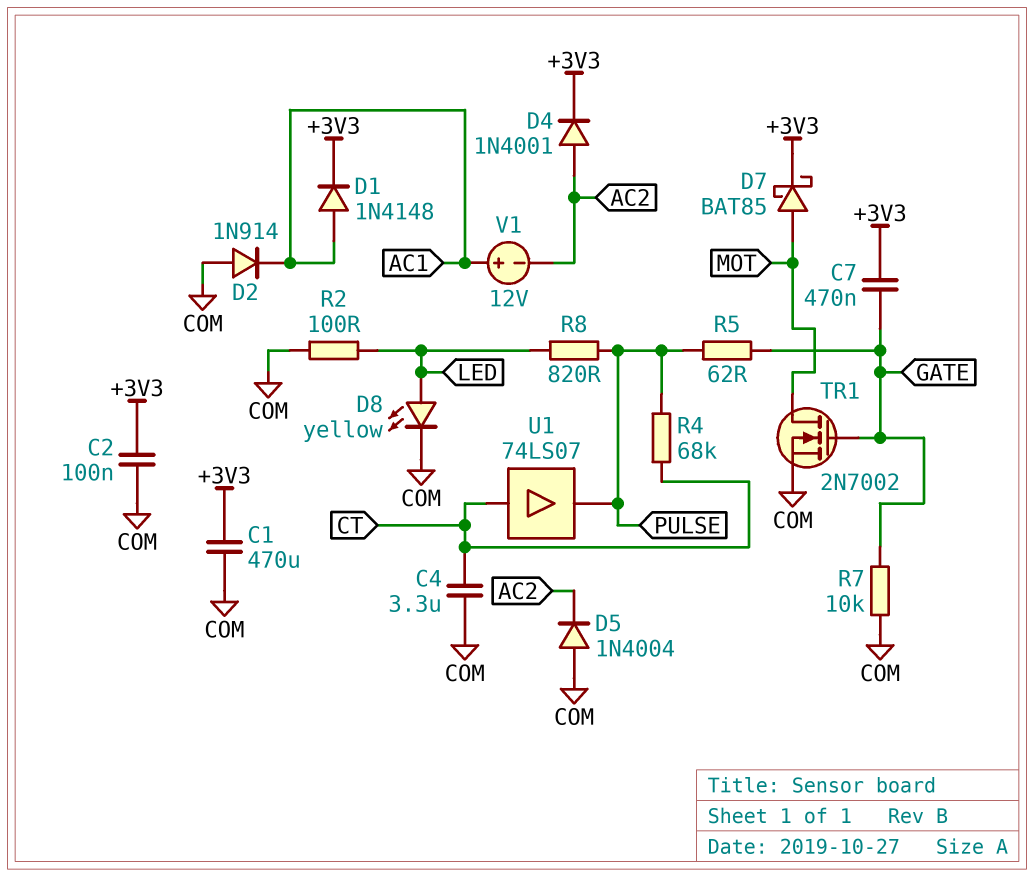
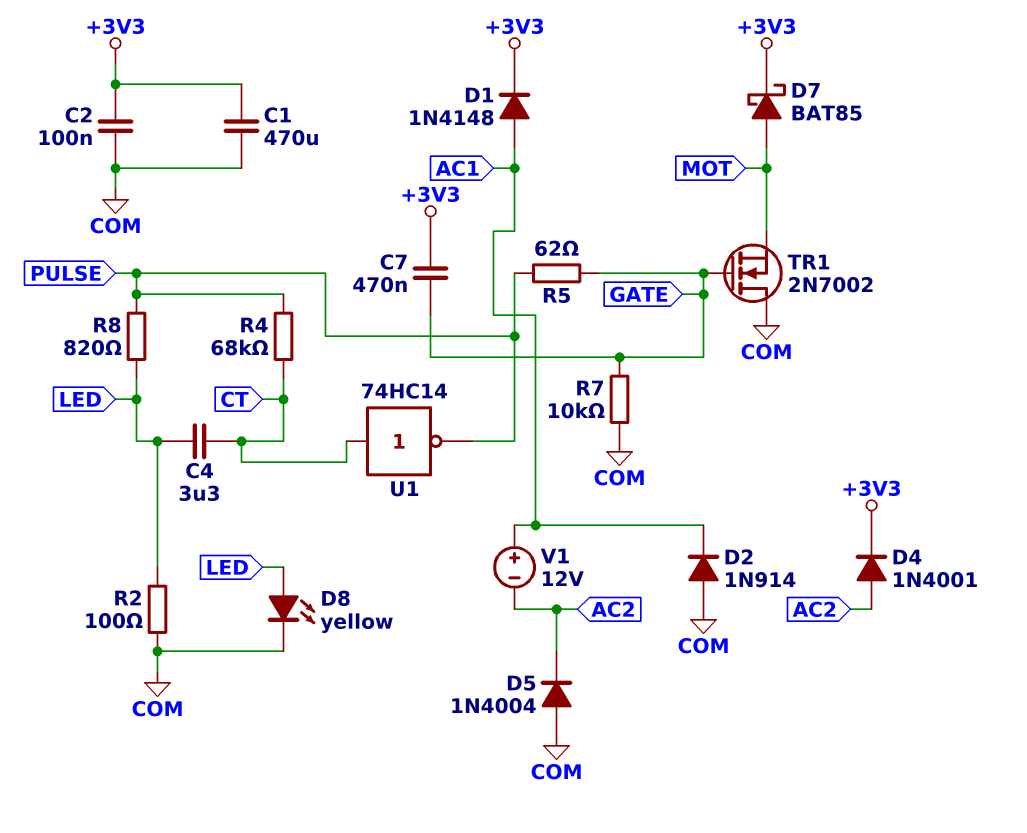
C4: 3.3uF (COM, CT) -> 3.3uF (CT, LED)
TR1: NMOS 2N7002 (G GATE, D MOT, S COM) -> NMOS 2N7002 (G GATE, D COM, S MOT)
U1: buffer 74LS07 (in CT, out PULSE) -> NOT 74HC14 (in CT, out PULSE)

